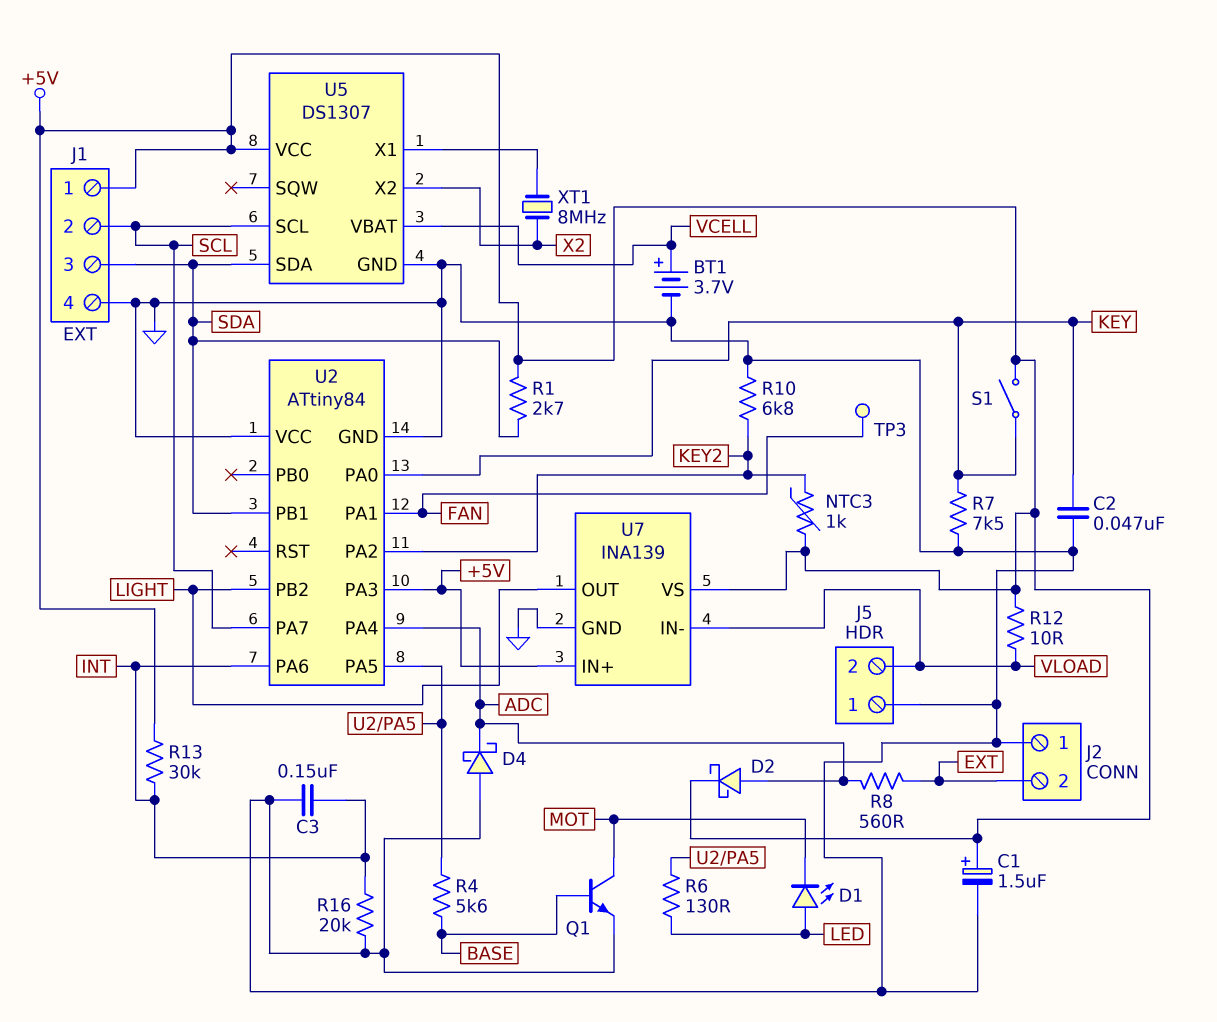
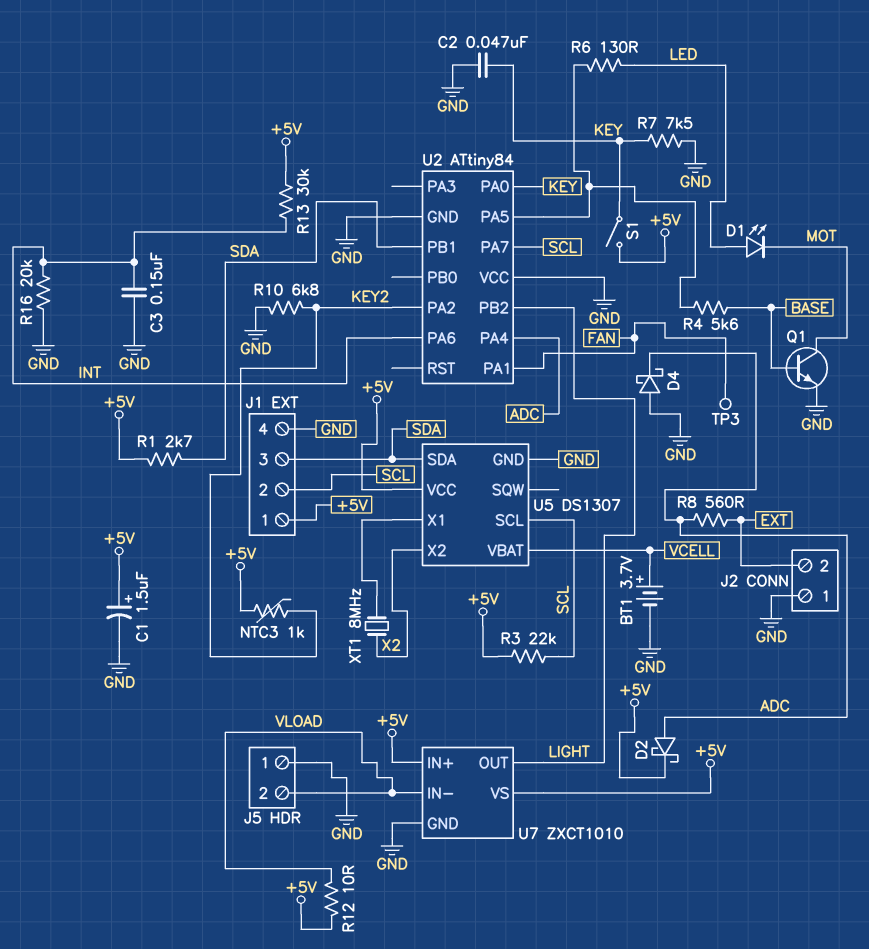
R3: none -> 22k (+5V, SCL)
U2 pin PA3: +5V -> none
U7: INA139 -> ZXCT1010

